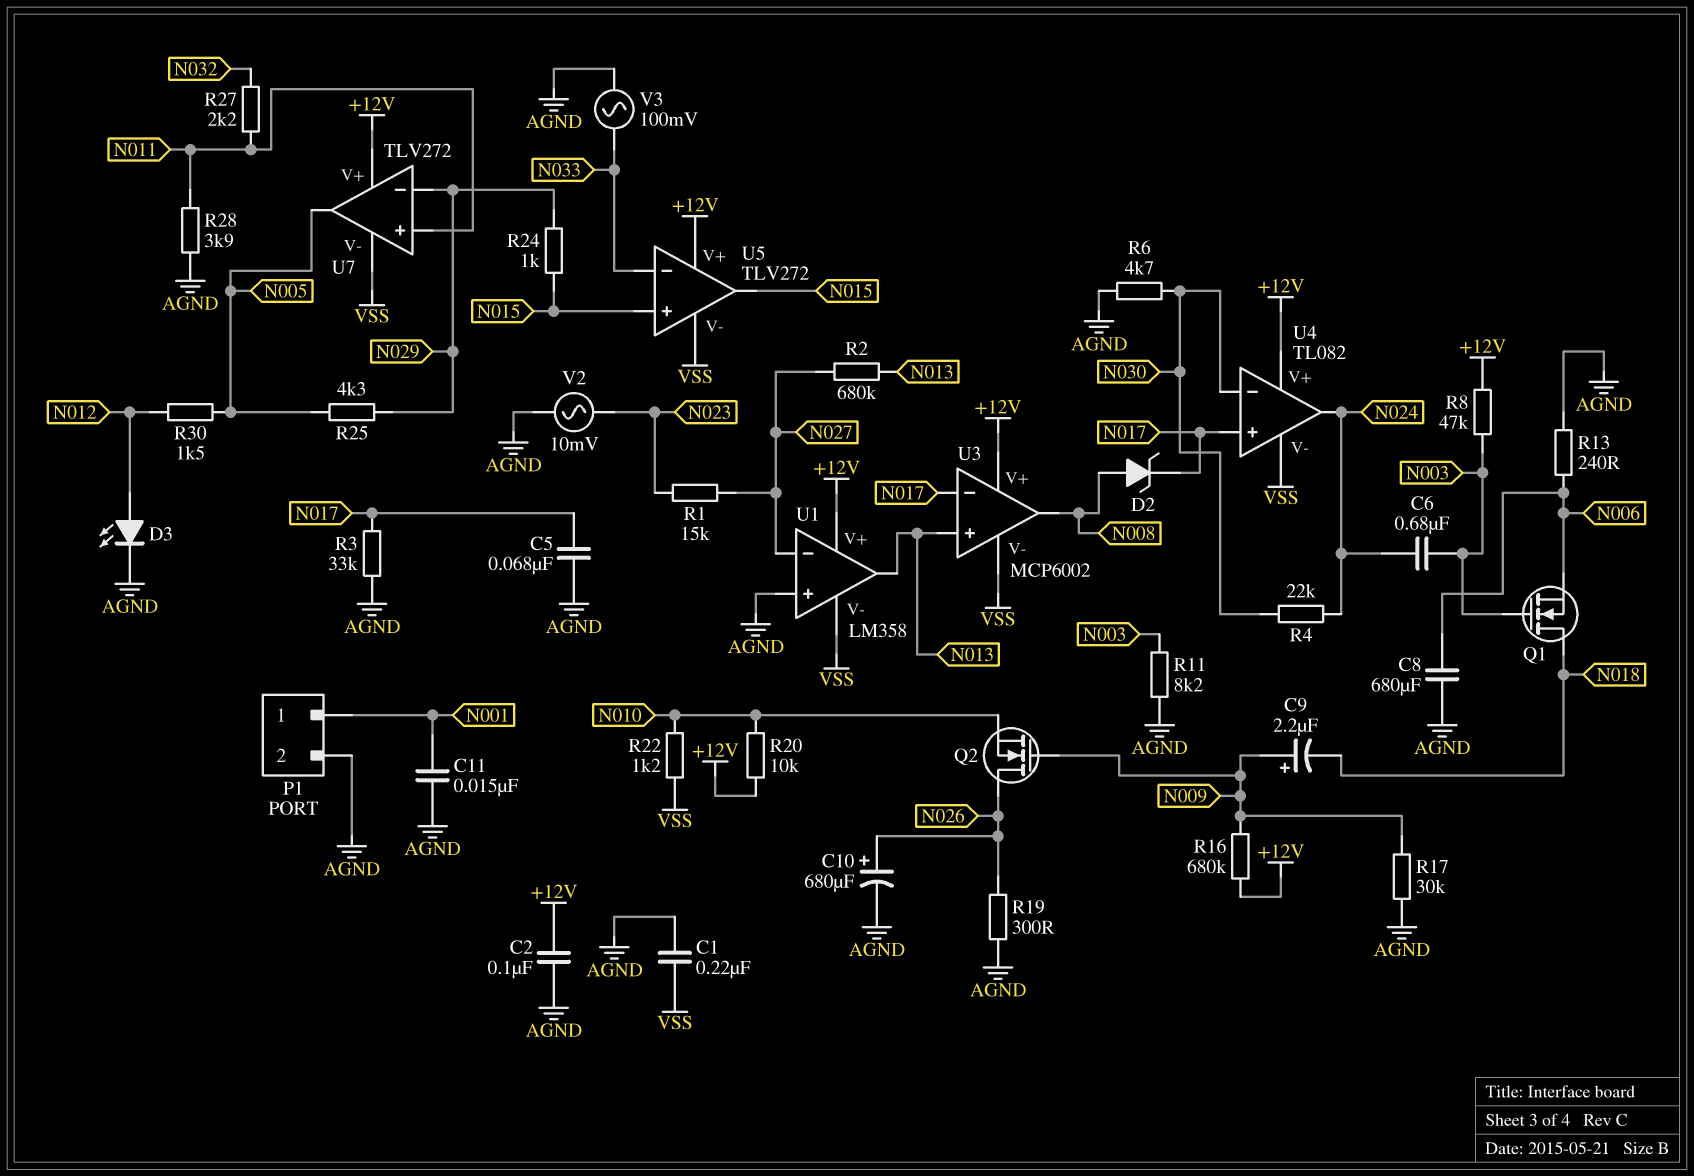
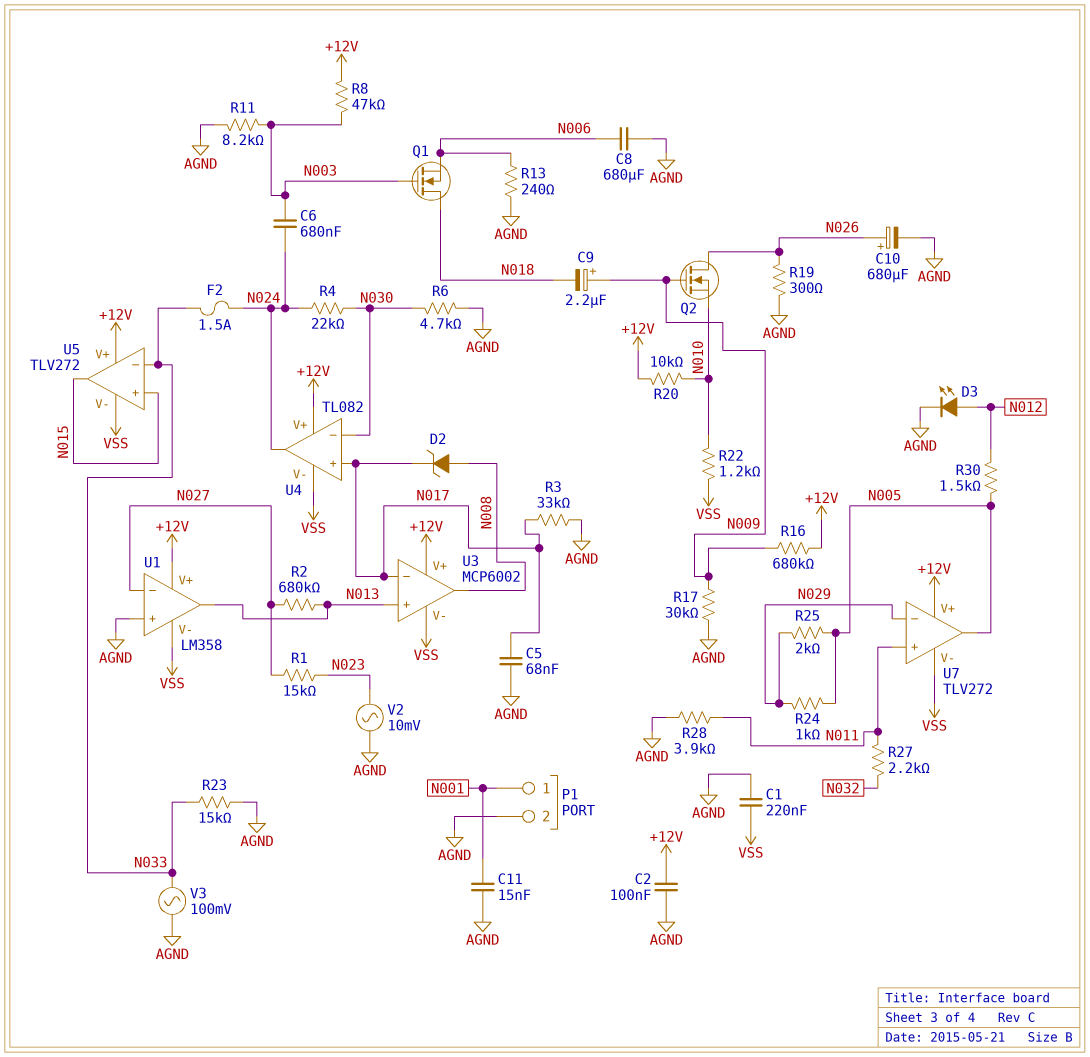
F2: none -> 1.5A (N024, N033)
R23: none -> 15k (AGND, N033)
R24: 1k (N015, N029) -> 1k (N005, N029)
R25: 4.3k (N005, N029) -> 2k (N005, N029)

